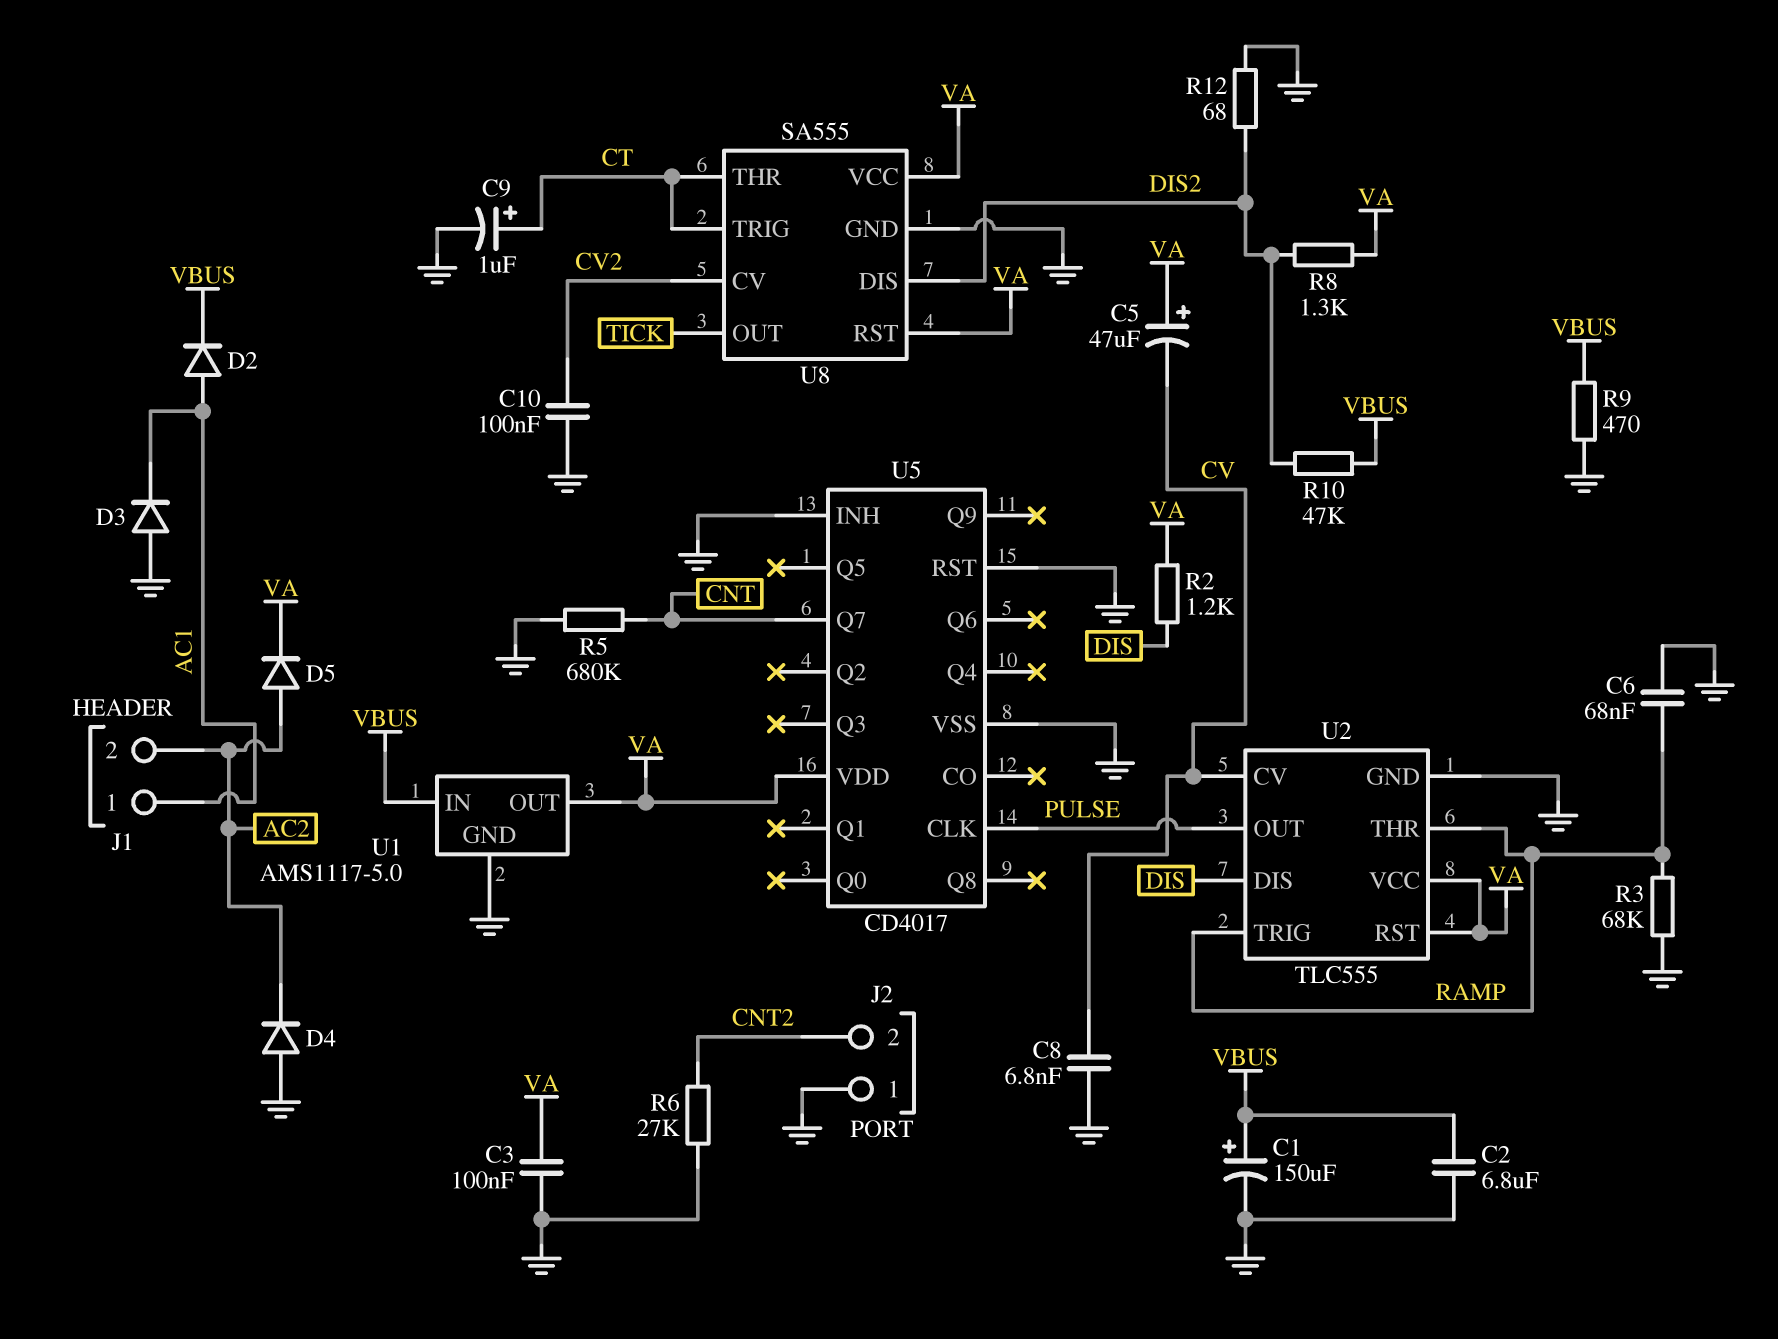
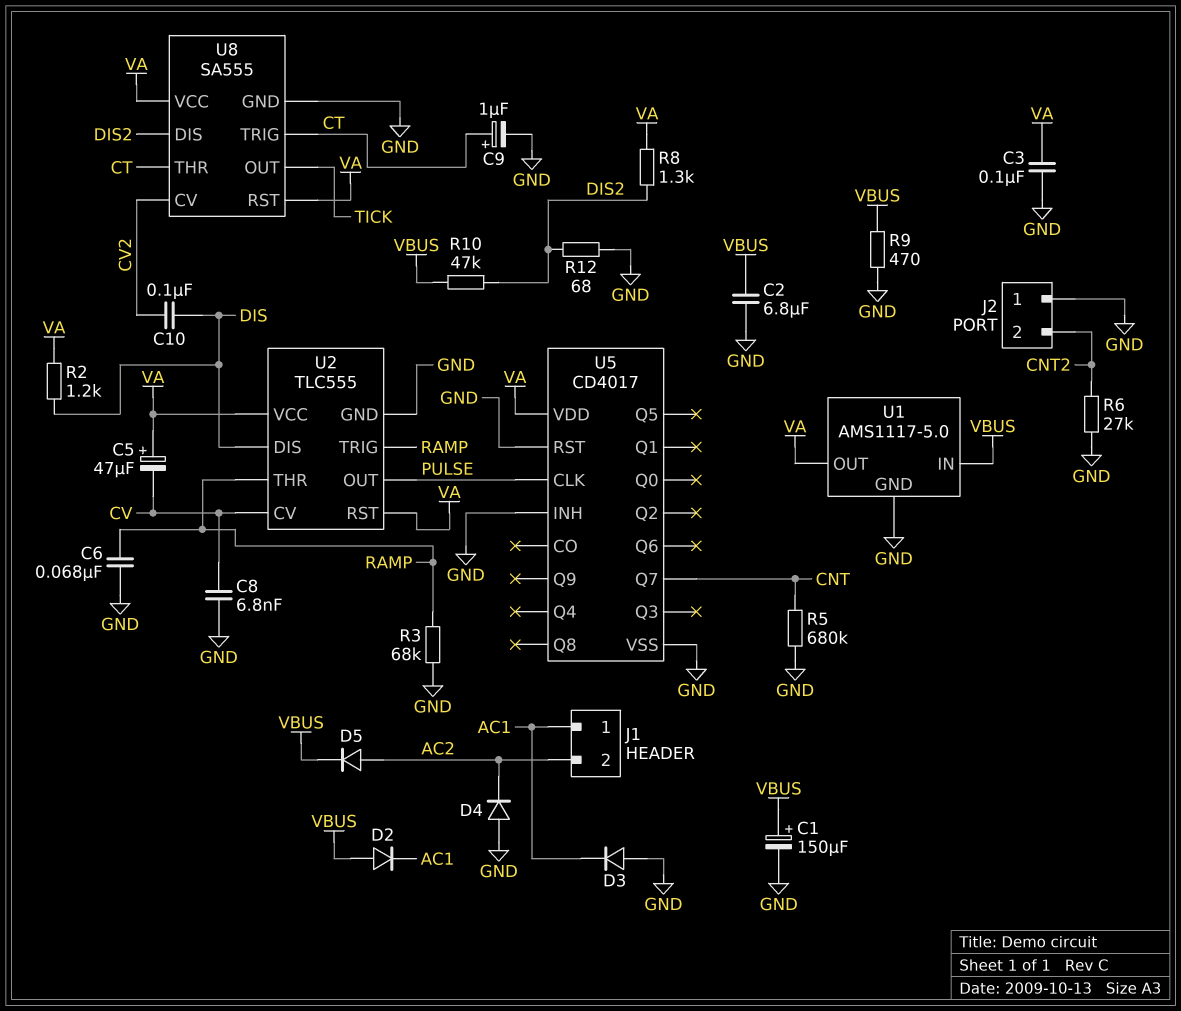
C10: 100nF (CV2, GND) -> 100nF (CV2, DIS)
D2: diode (A AC1, K VBUS) -> diode (A VBUS, K AC1)
D5: diode (A AC2, K VA) -> diode (A AC2, K VBUS)

